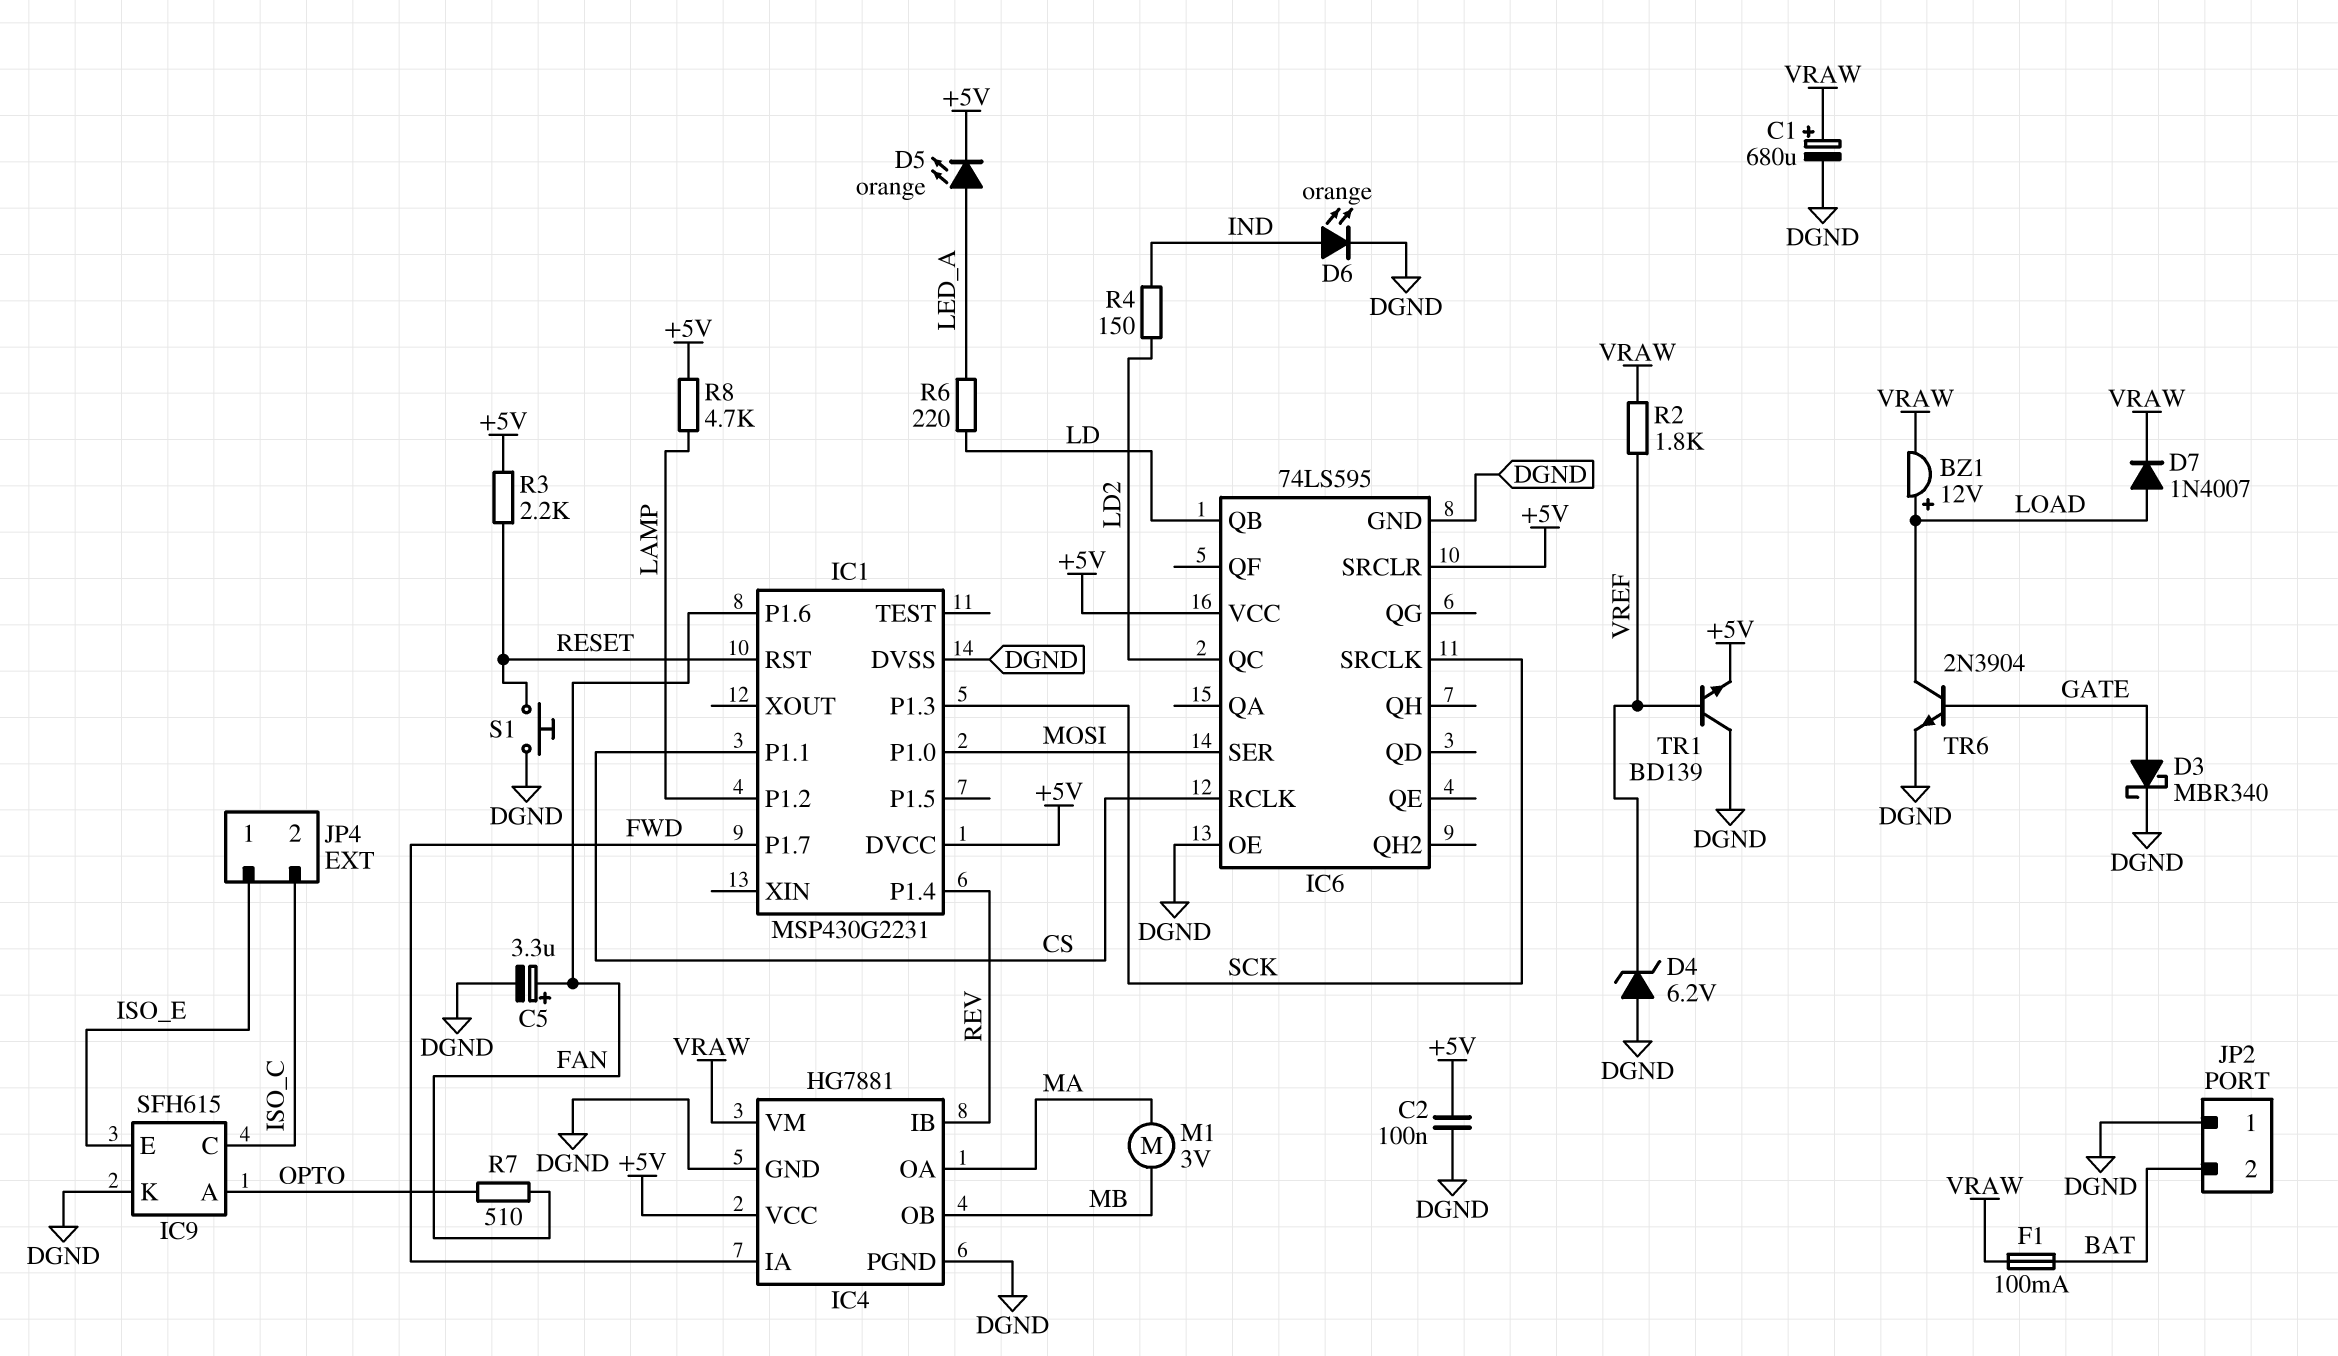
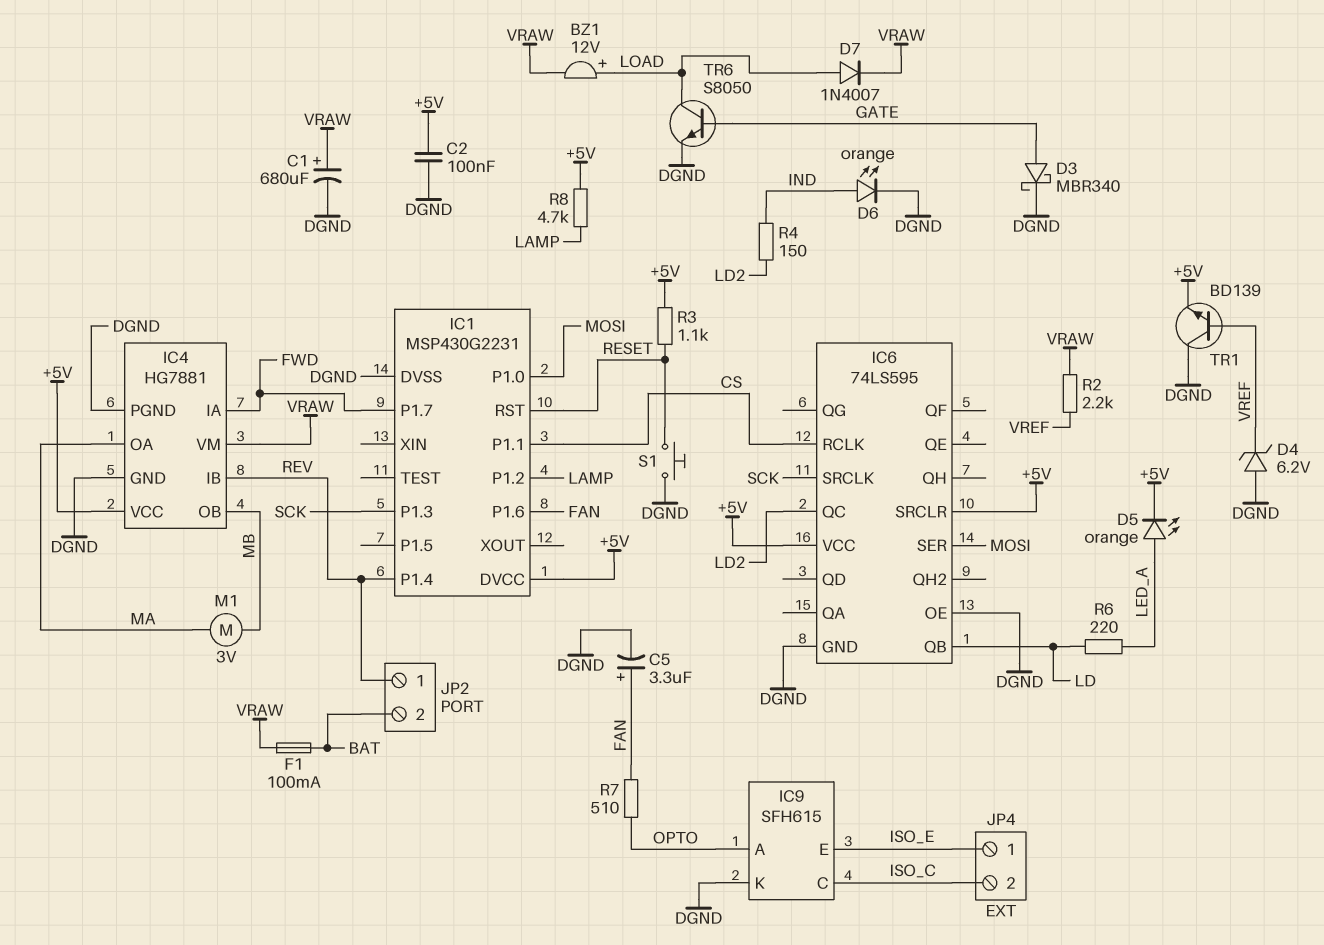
JP2 pin 1: DGND -> REV
R2: 1.8k (VRAW, VREF) -> 2.2k (VRAW, VREF)
R3: 2.2k (+5V, RESET) -> 1.1k (+5V, RESET)
TR6: NPN 2N3904 (B GATE, C LOAD, E DGND) -> NPN S8050 (B GATE, C LOAD, E DGND)

